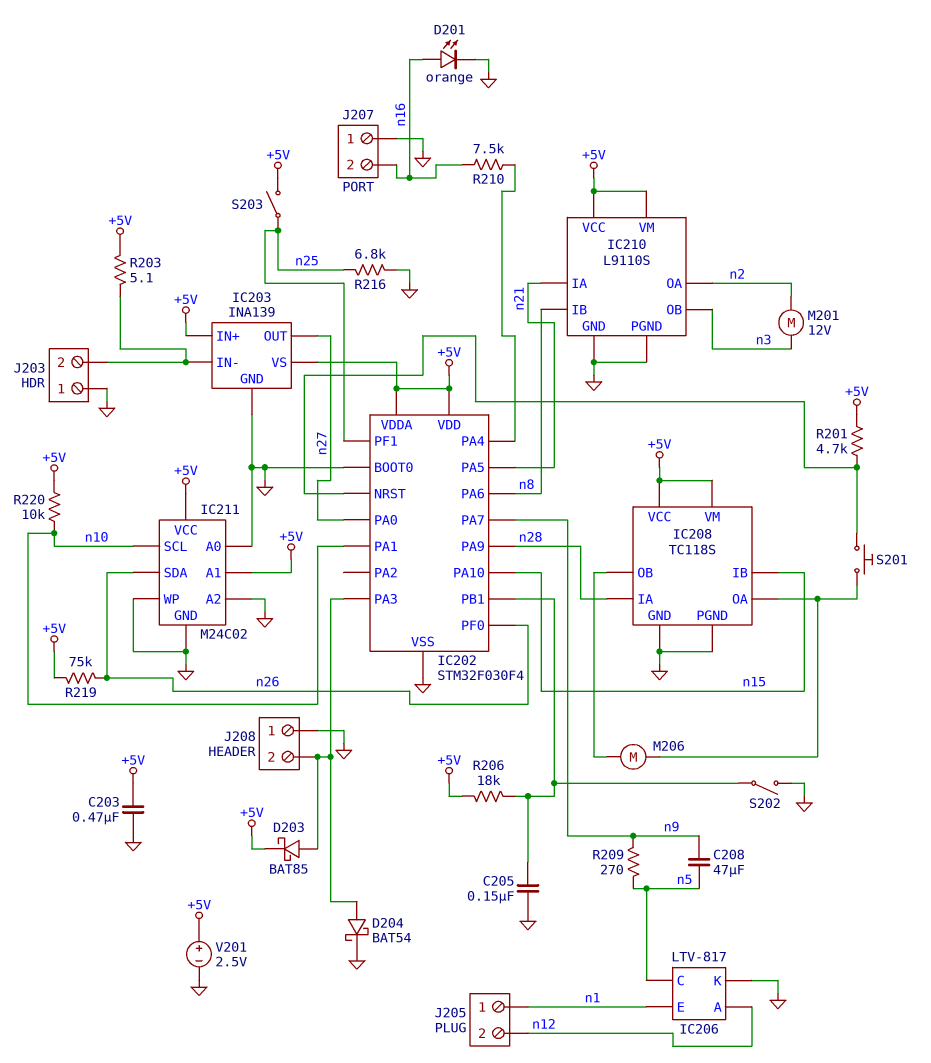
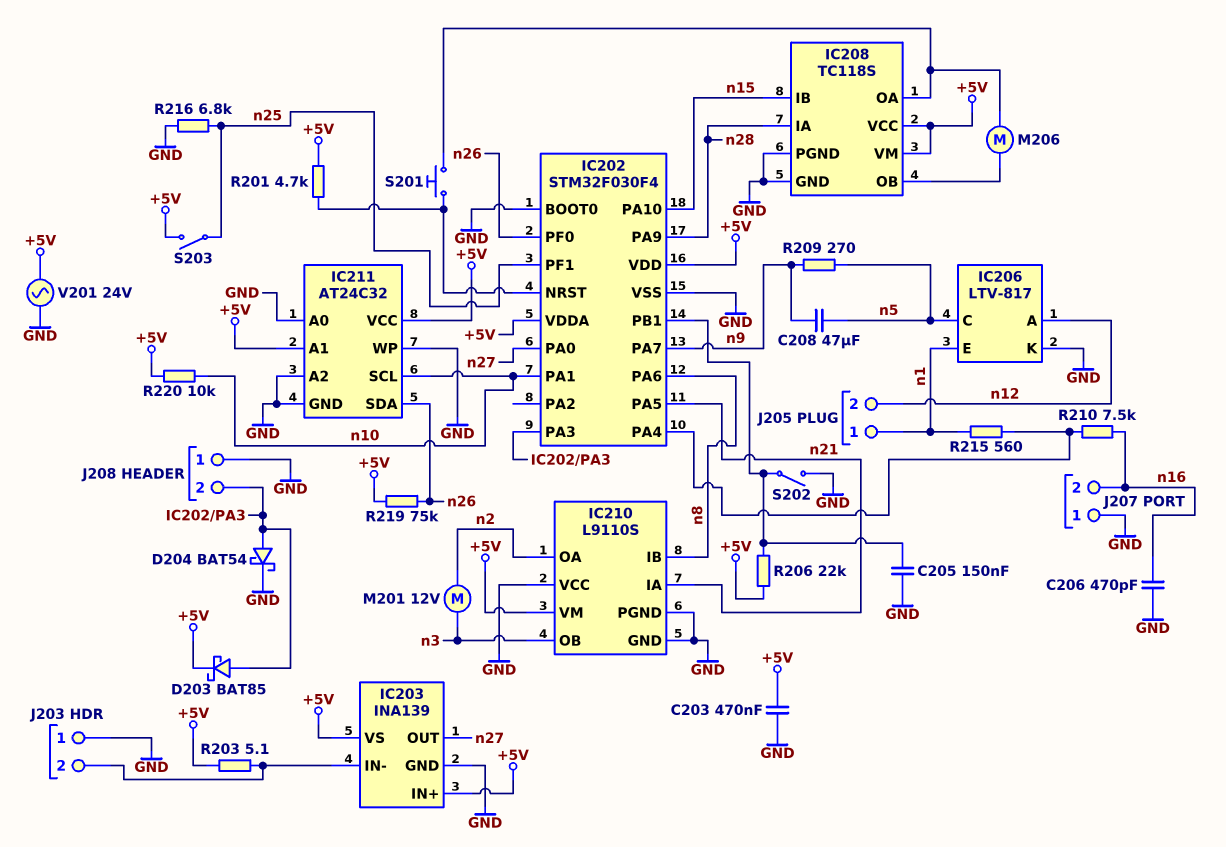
C206: none -> 470pF (GND, n16)
D201: LED orange (A n16, K GND) -> none
IC210 pin VCC: +5V -> GND
IC211: M24C02 -> AT24C32
R206: 18k (+5V, IC202/PB1) -> 22k (+5V, IC202/PB1)
R215: none -> 560 (IC202/PA4, n1)
V201: 2.5V (plus +5V, minus GND) -> AC 24V (+5V, GND)

